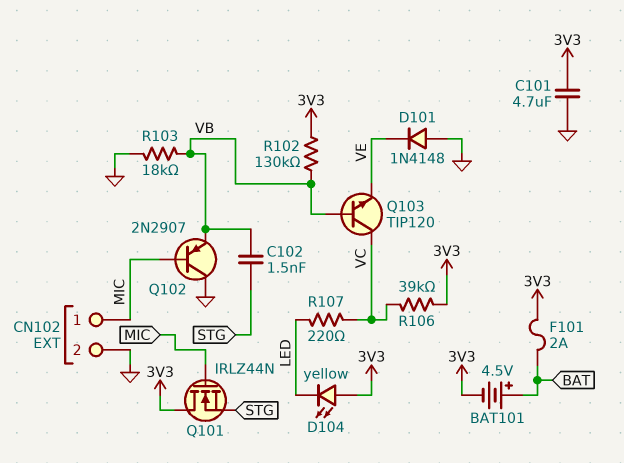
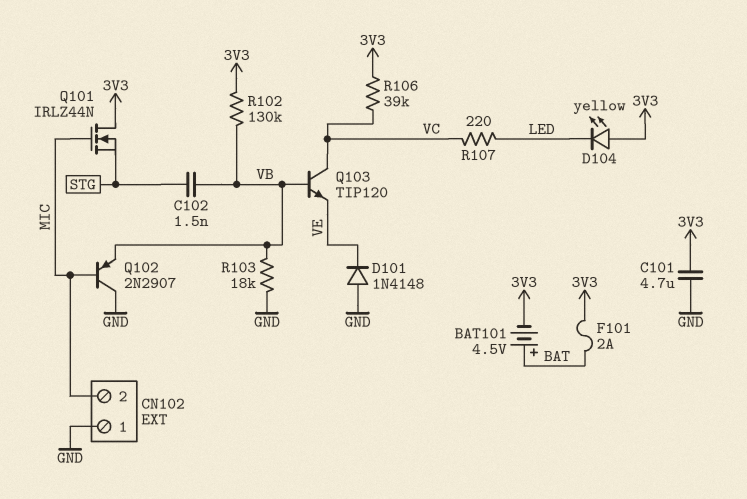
CN102 pin 1: MIC -> GND
CN102 pin 2: GND -> MIC

